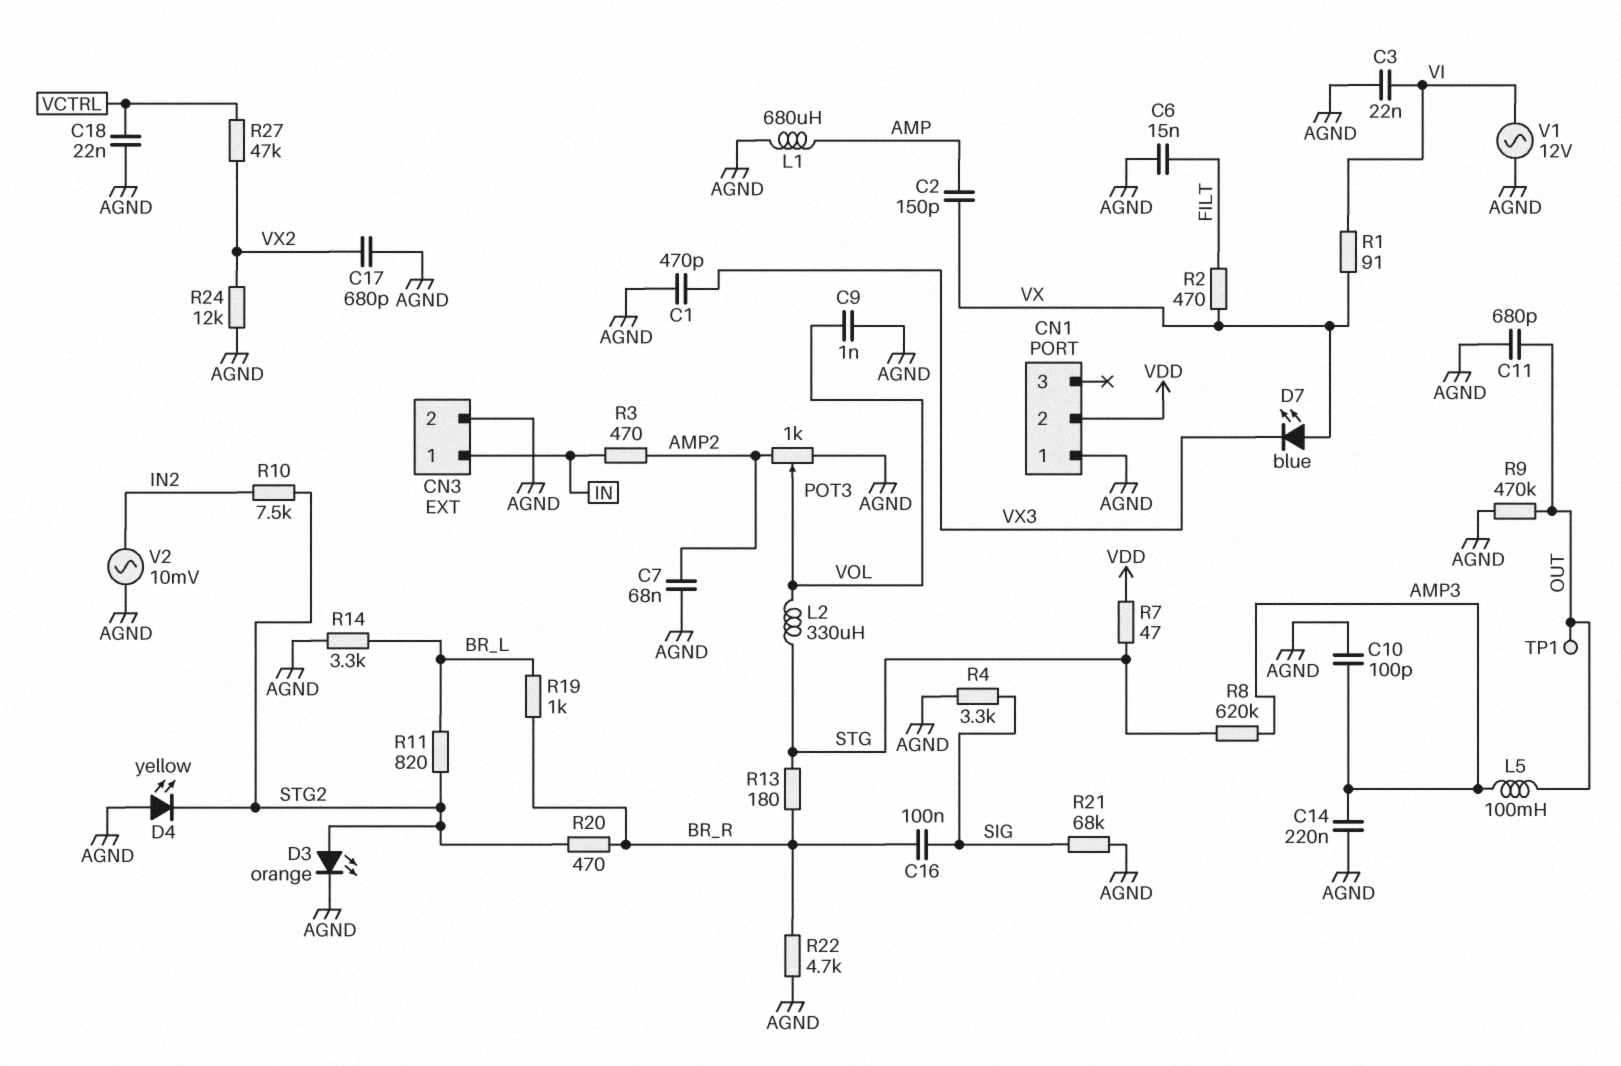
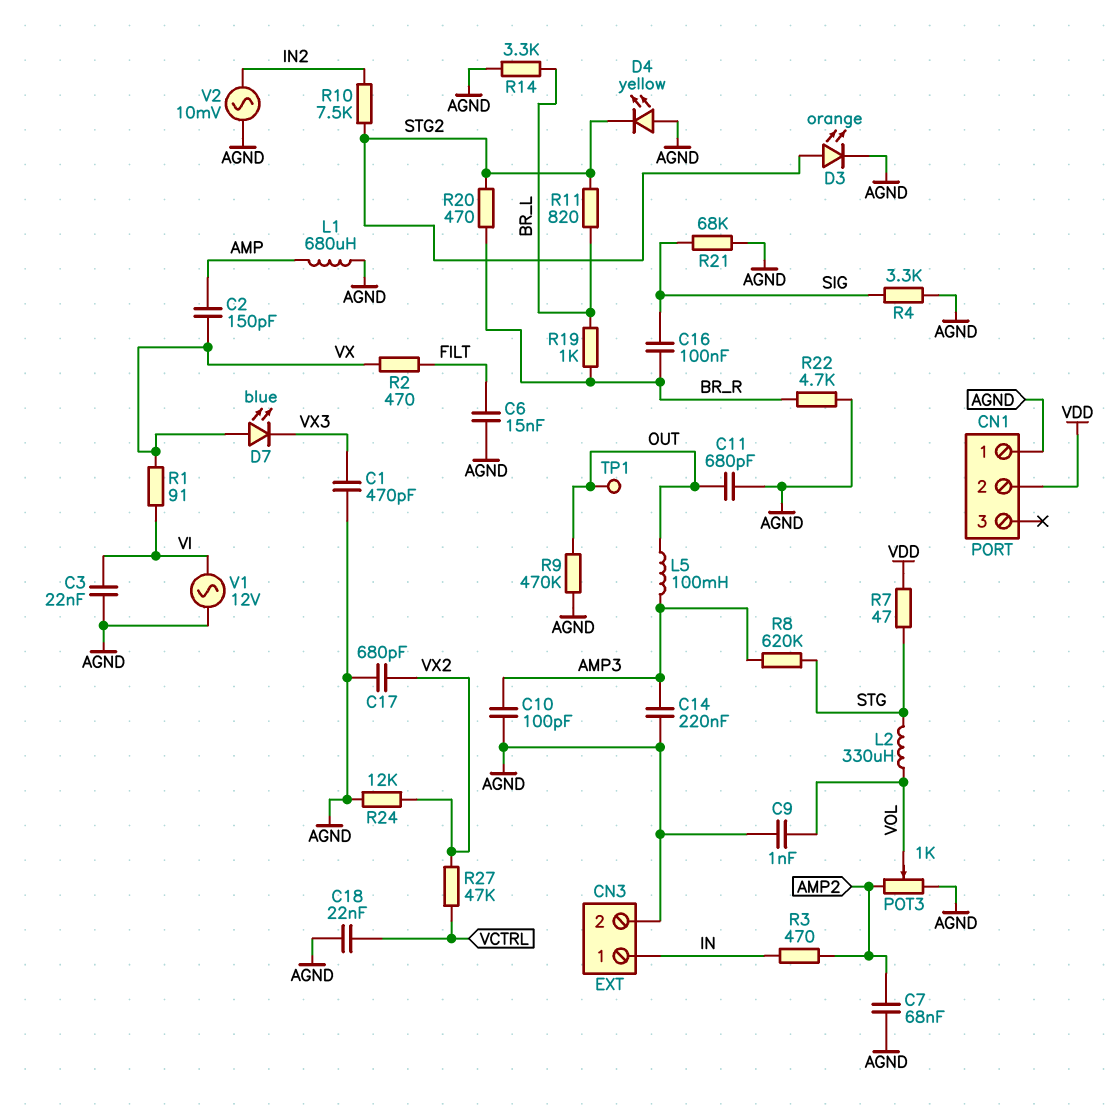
R13: 180 (BR_R, STG) -> none

